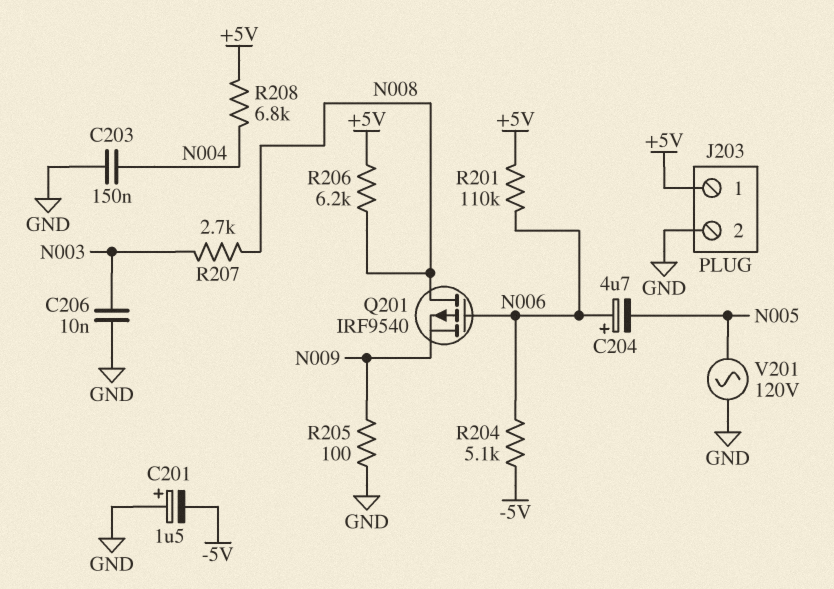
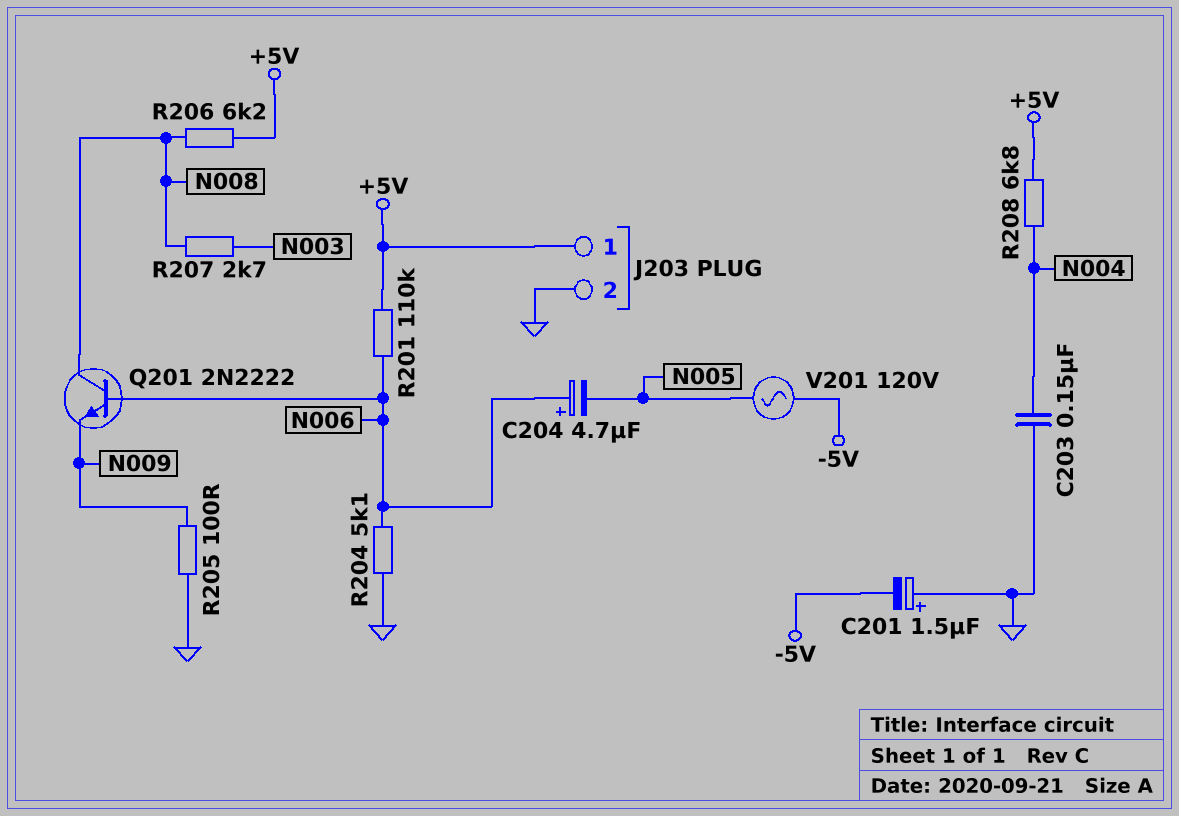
C206: 10nF (GND, N003) -> none
Q201: PMOS IRF9540 (G N006, D N008, S N009) -> NPN 2N2222 (B N006, C N008, E N009)
R204: 5.1k (-5V, N006) -> 5.1k (GND, N006)
V201: AC 120V (GND, N005) -> AC 120V (-5V, N005)

